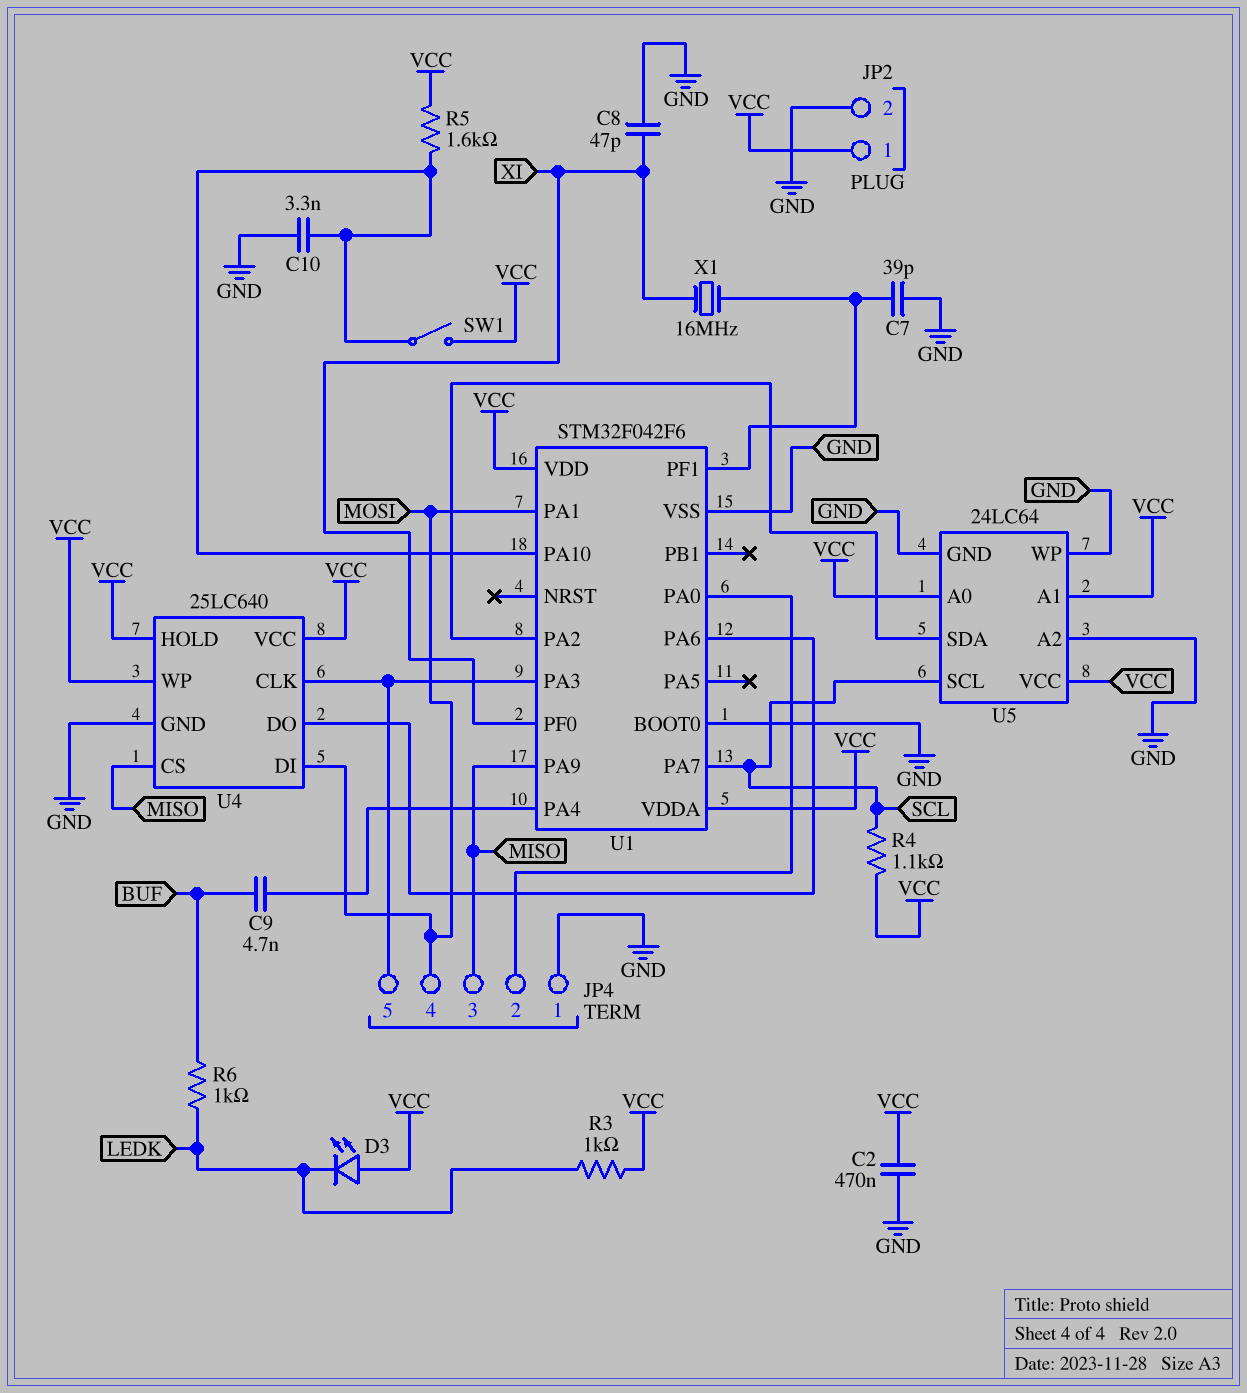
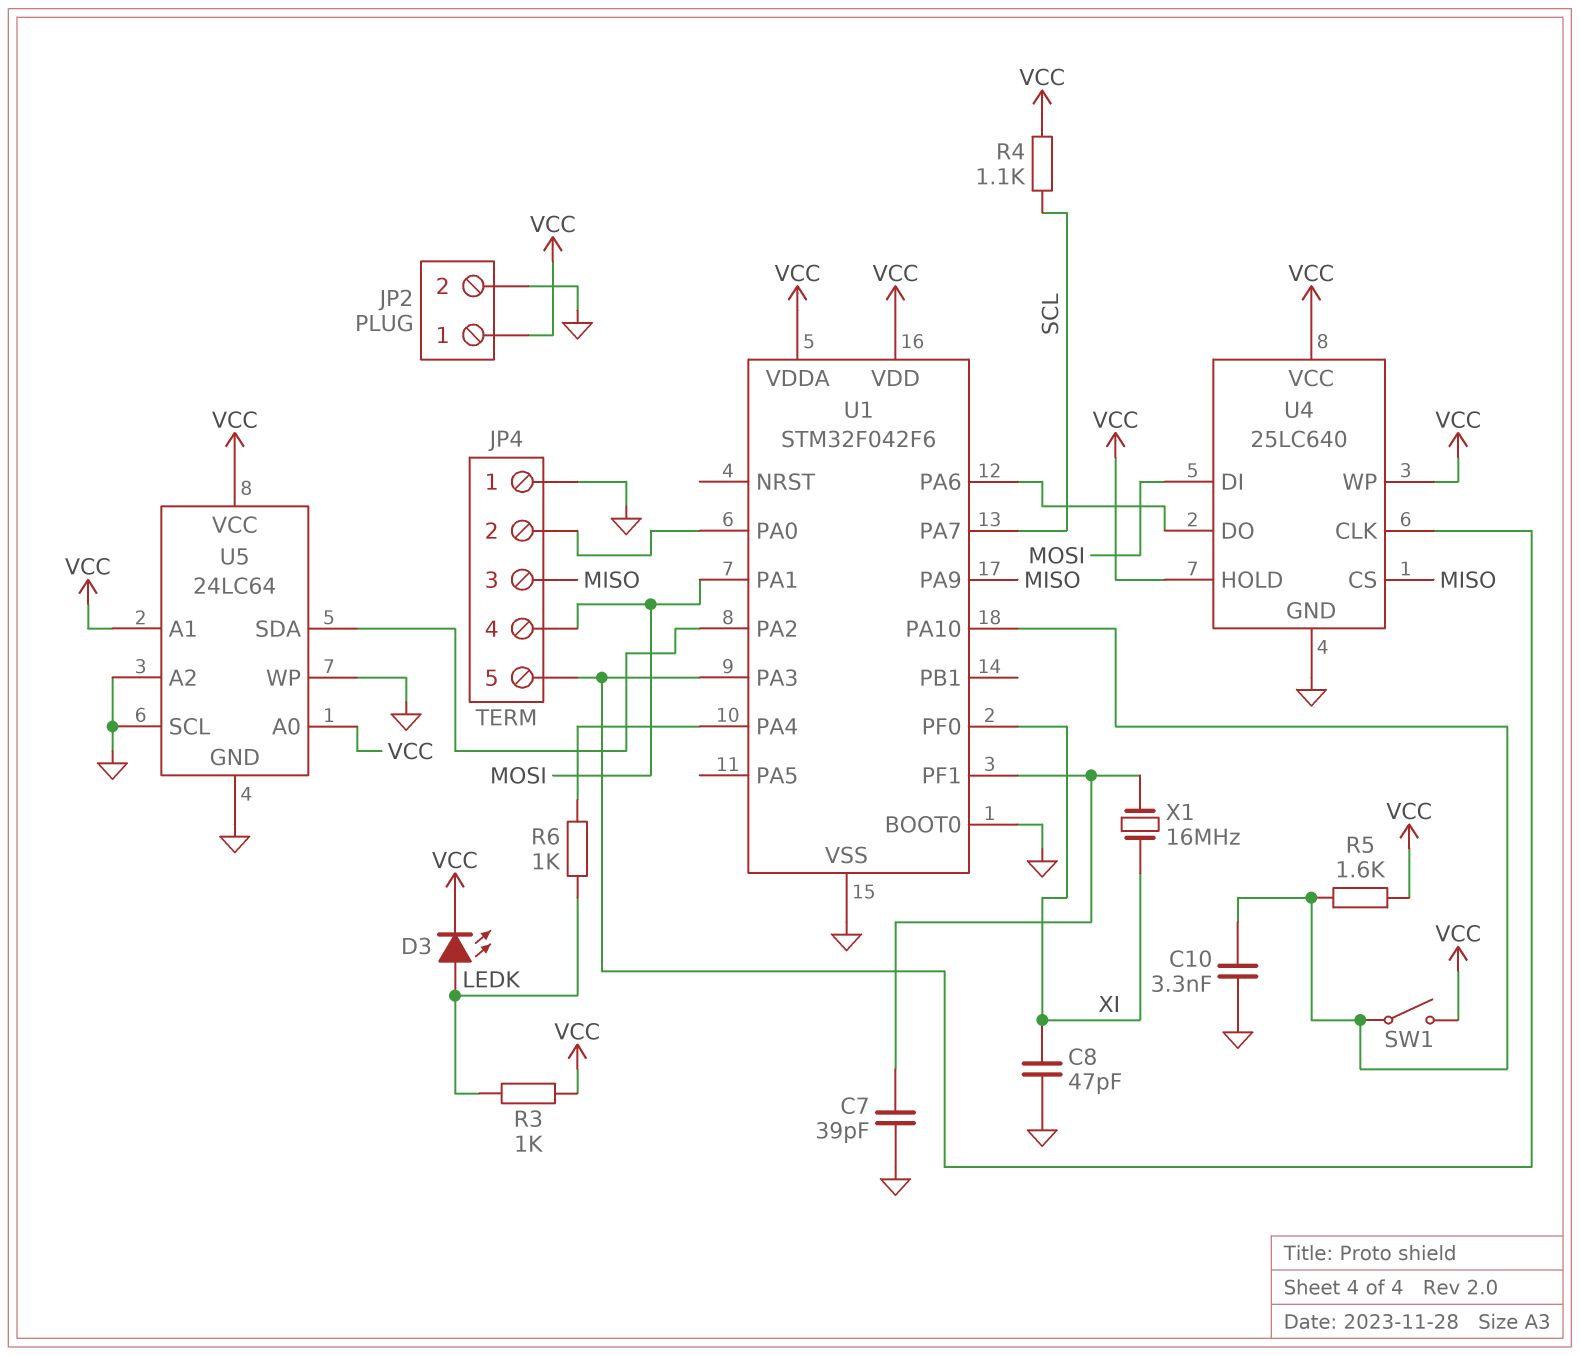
C2: 470nF (GND, VCC) -> none
C9: 4.7nF (BUF, U1/PA4) -> none
D3: LED (A VCC, K LEDK) -> LED (A LEDK, K VCC)
R6: 1k (BUF, LEDK) -> 1k (LEDK, U1/PA4)
U5 pin SCL: SCL -> GND

